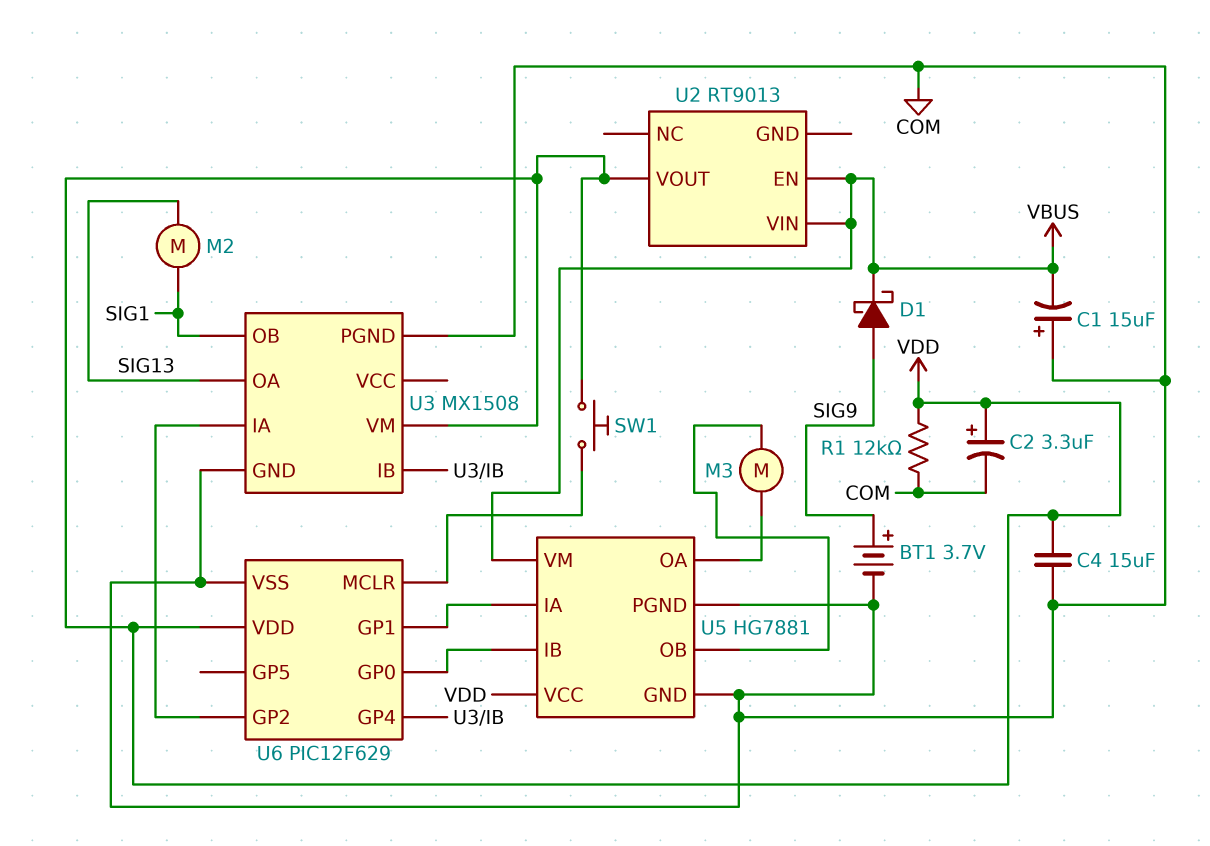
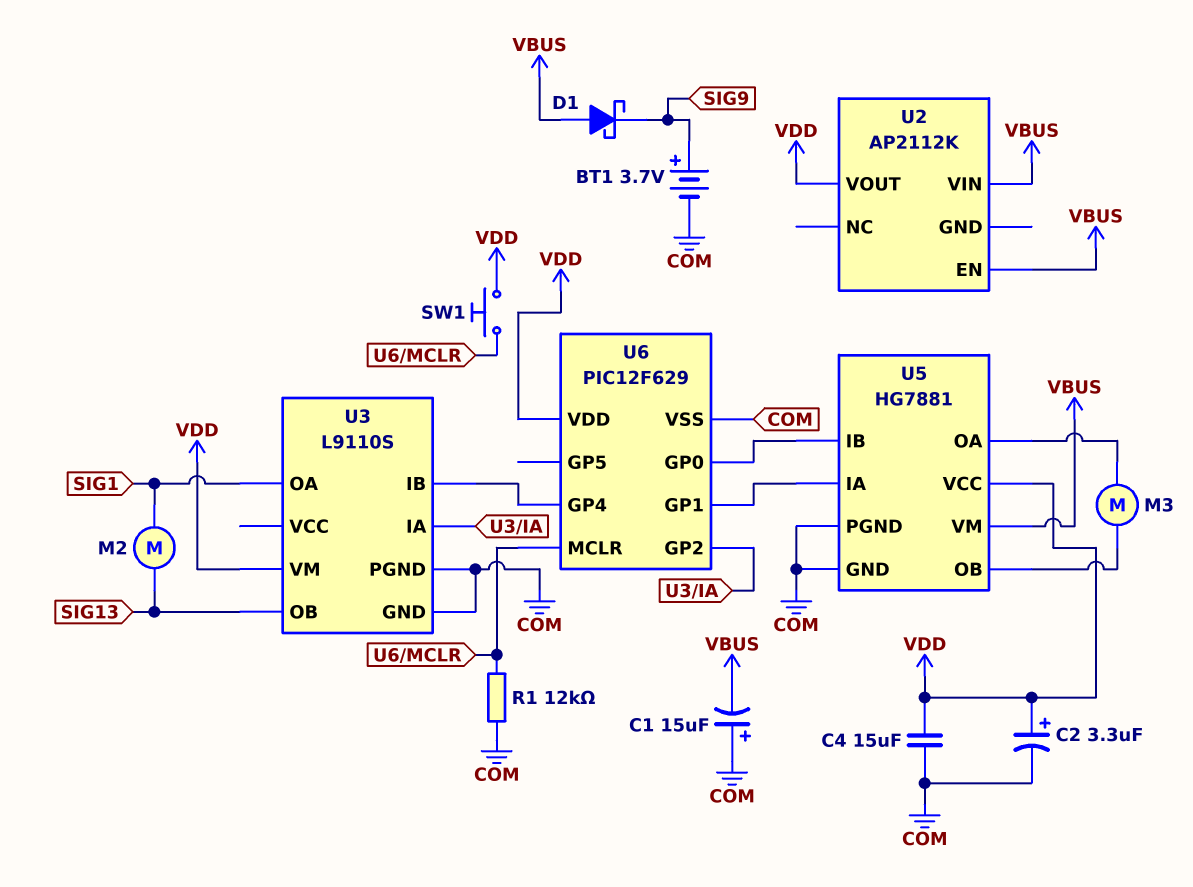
D1: schottky (A SIG9, K VBUS) -> schottky (A VBUS, K SIG9)
R1: 12k (COM, VDD) -> 12k (COM, U6/MCLR)
U2: RT9013 -> AP2112K
U3: MX1508 -> L9110S
U3 pin OA: SIG13 -> SIG1
U3 pin OB: SIG1 -> SIG13

